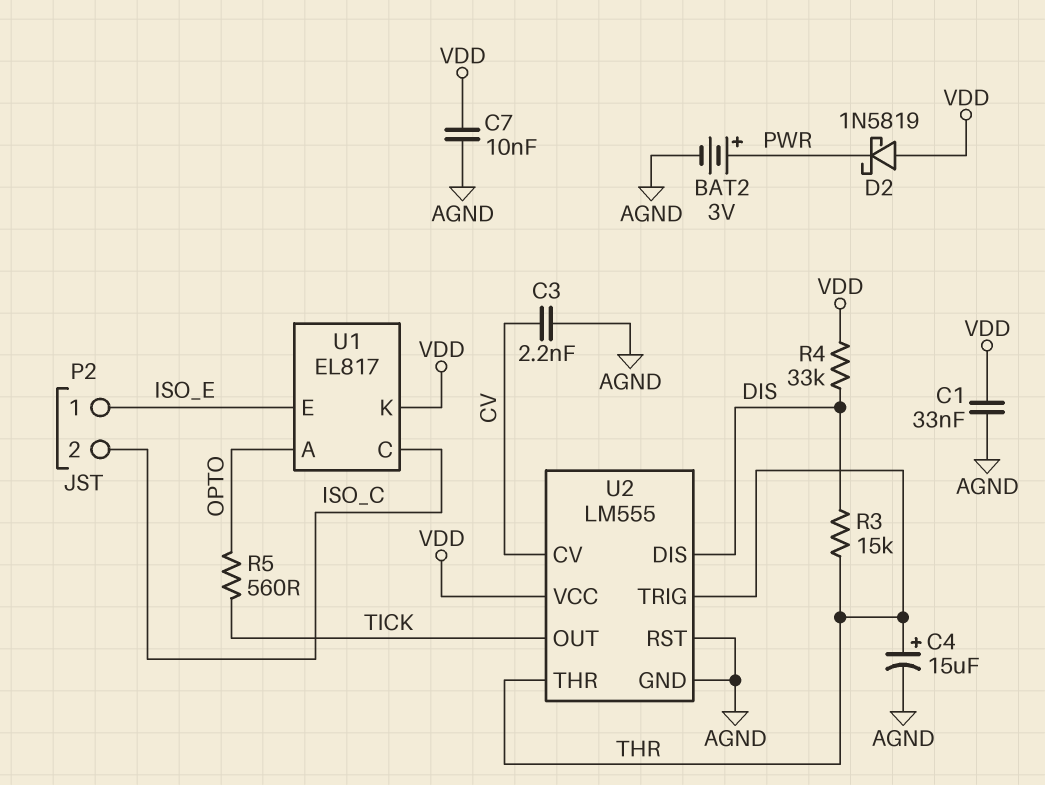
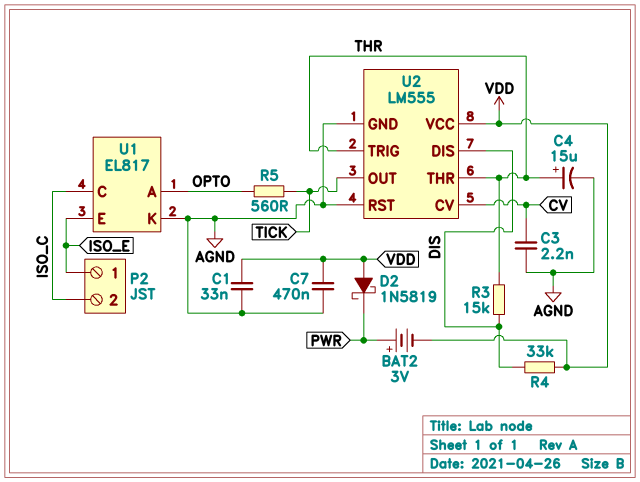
BAT2: 3V (plus PWR, minus AGND) -> 3V (plus PWR, minus VDD)
C7: 10nF (AGND, VDD) -> 470nF (AGND, VDD)
U1 pin K: VDD -> AGND

